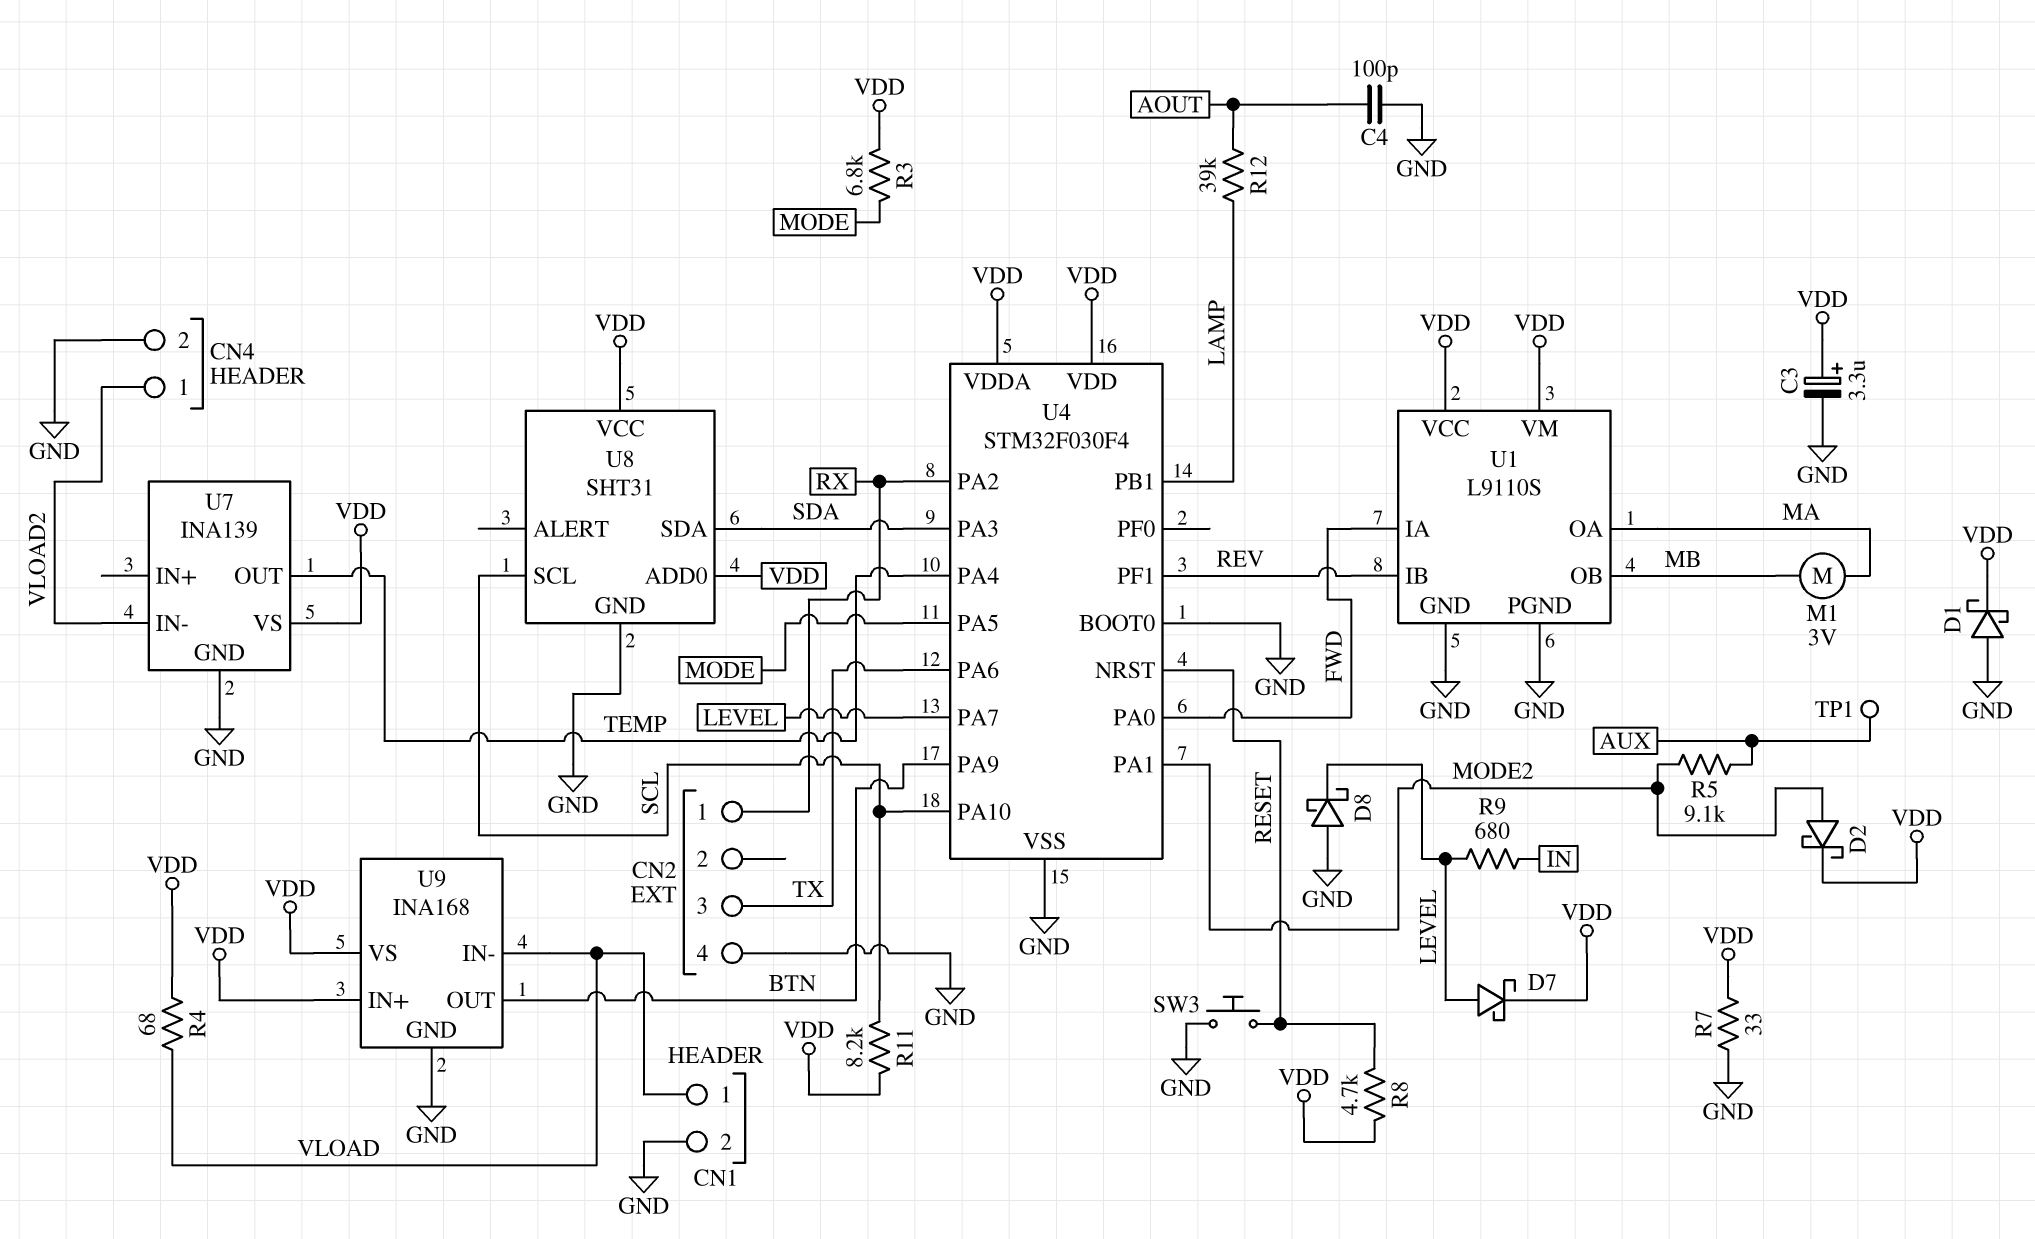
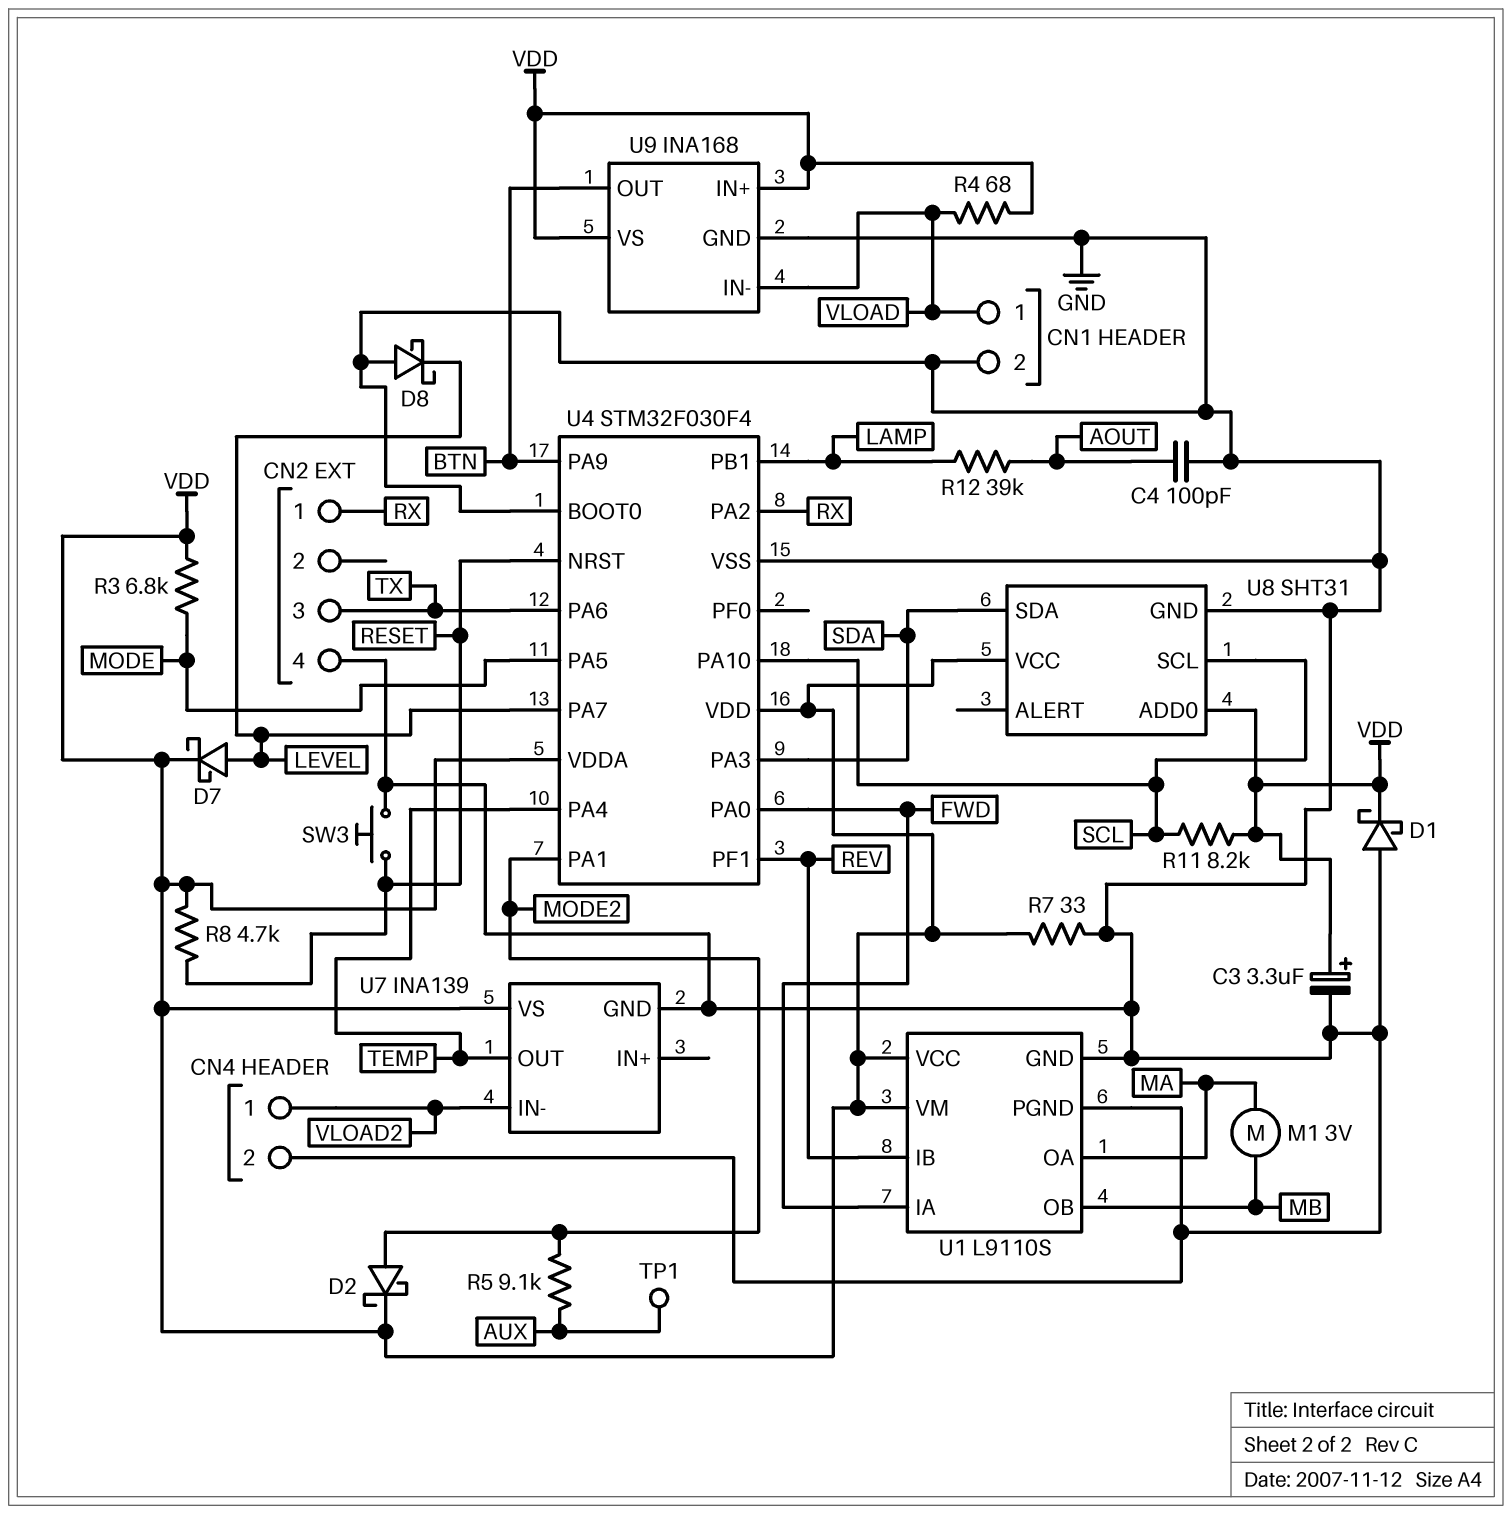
R9: 680 (IN, LEVEL) -> none

